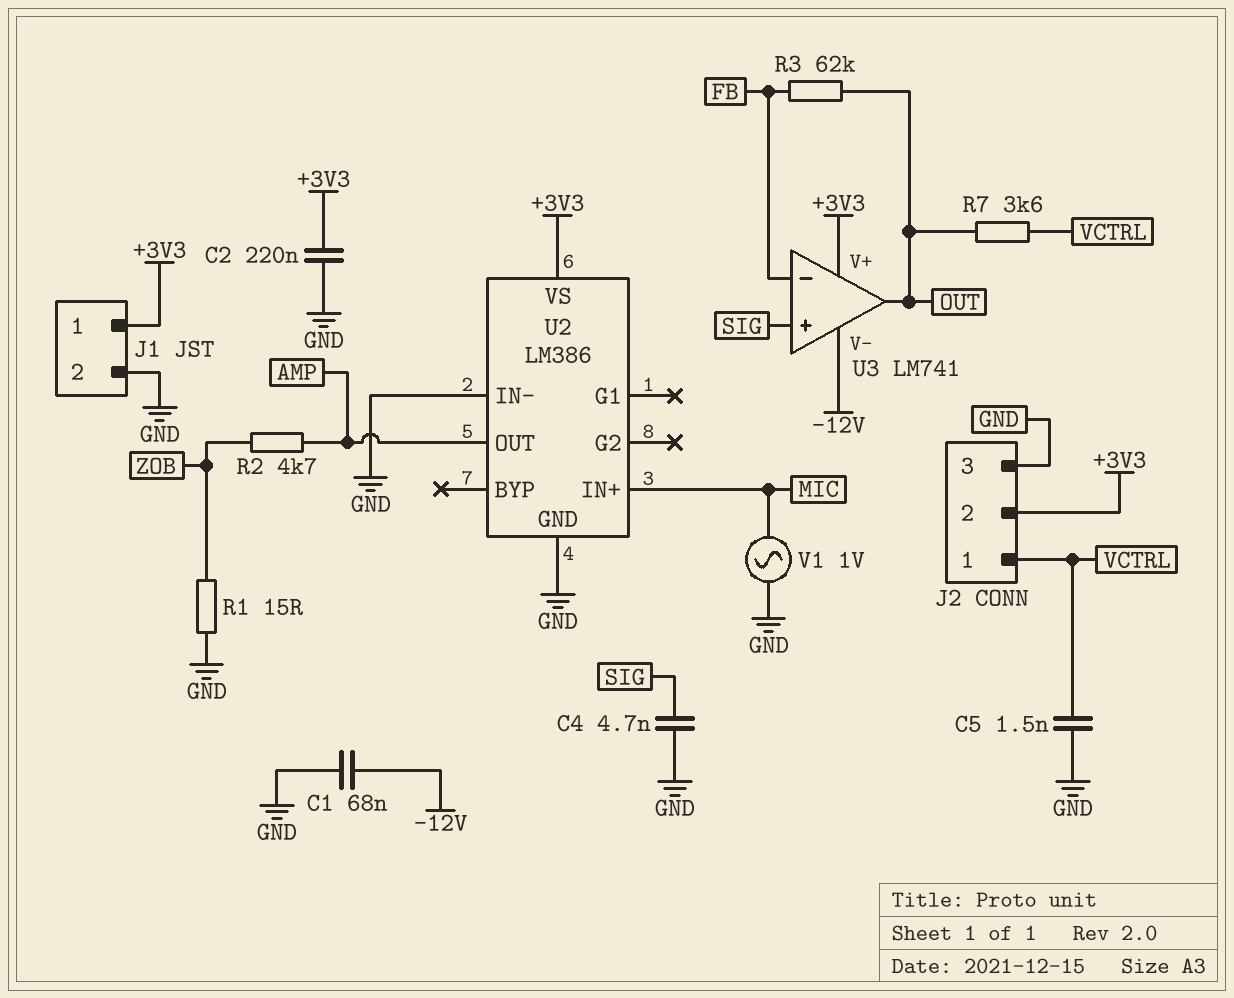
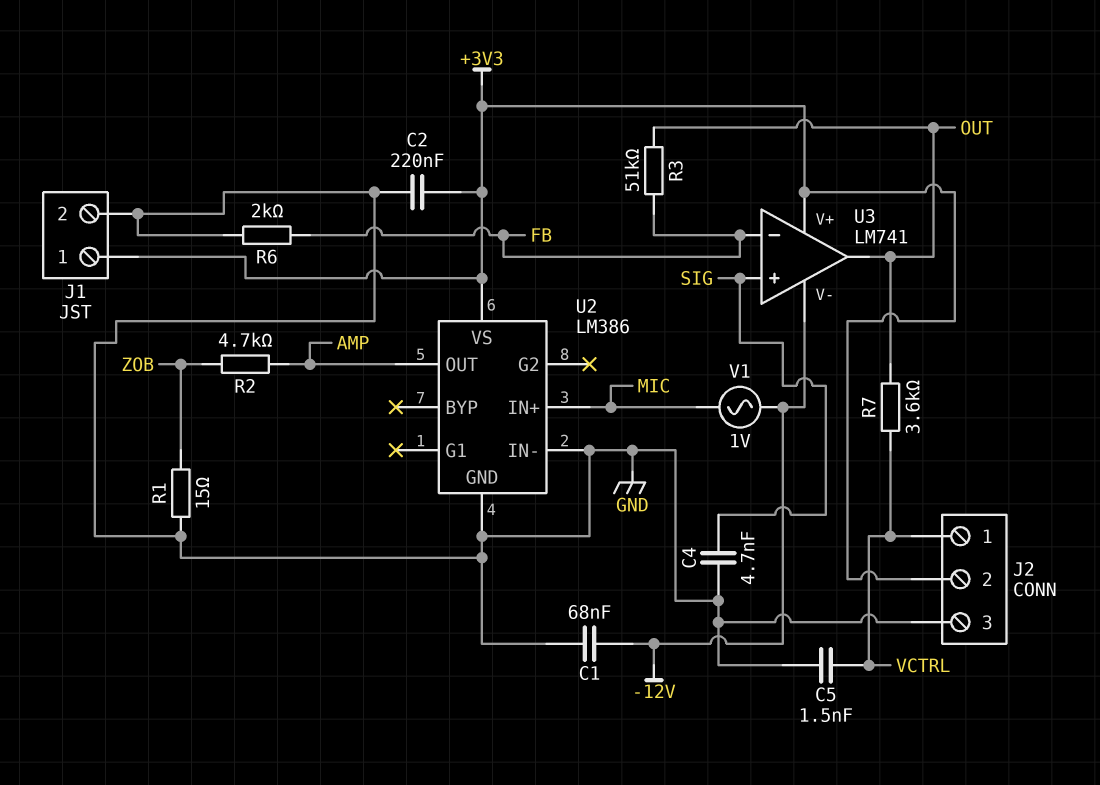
R3: 62k (FB, OUT) -> 51k (FB, OUT)
R6: none -> 2k (FB, GND)
V1: AC 1V (GND, MIC) -> AC 1V (-12V, MIC)

